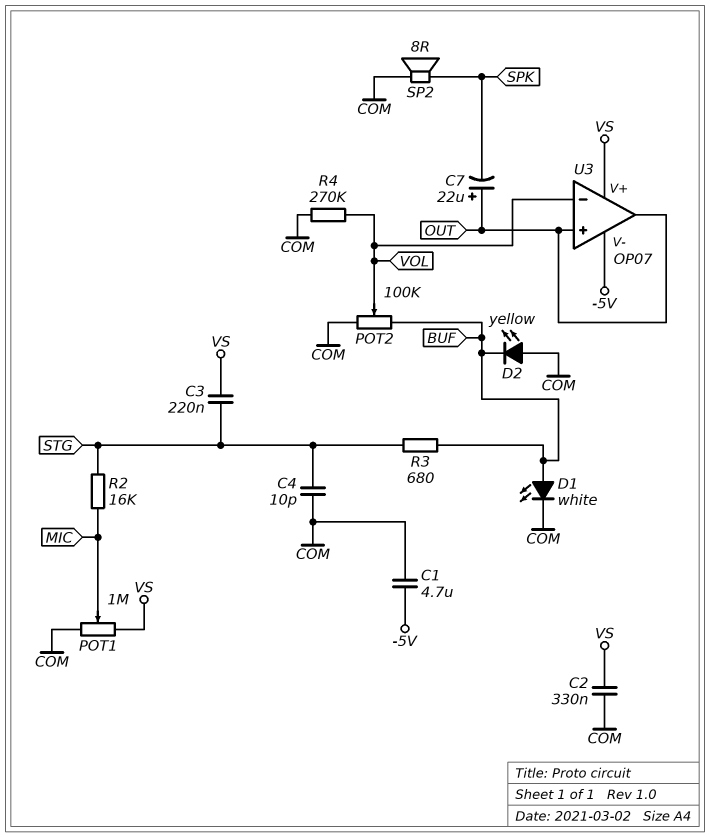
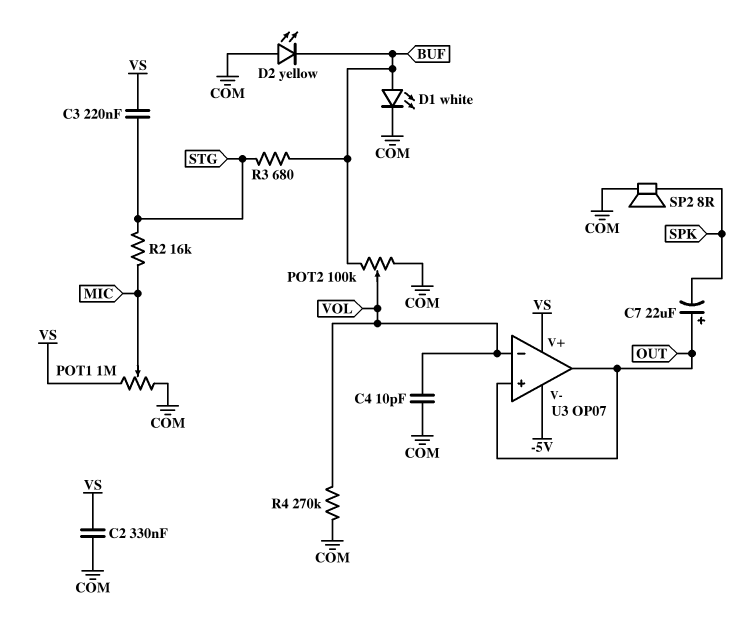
C1: 4.7uF (-5V, COM) -> none
C4: 10pF (COM, STG) -> 10pF (COM, VOL)

